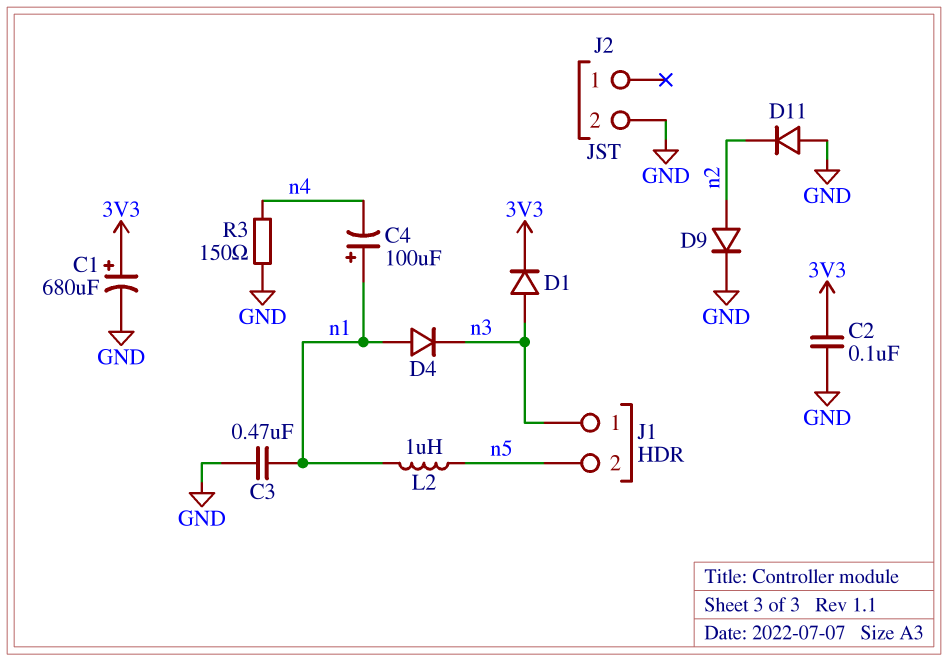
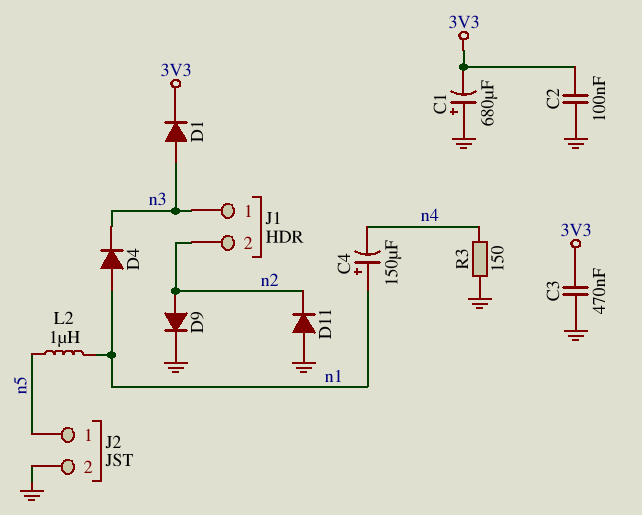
C1: 680uF (plus 3V3, minus GND) -> 680uF (plus GND, minus 3V3)
C3: 470nF (GND, n1) -> 470nF (3V3, GND)
C4: 100uF (plus n1, minus n4) -> 150uF (plus n1, minus n4)
J1 pin 2: n5 -> n2
J2 pin 1: none -> n5

